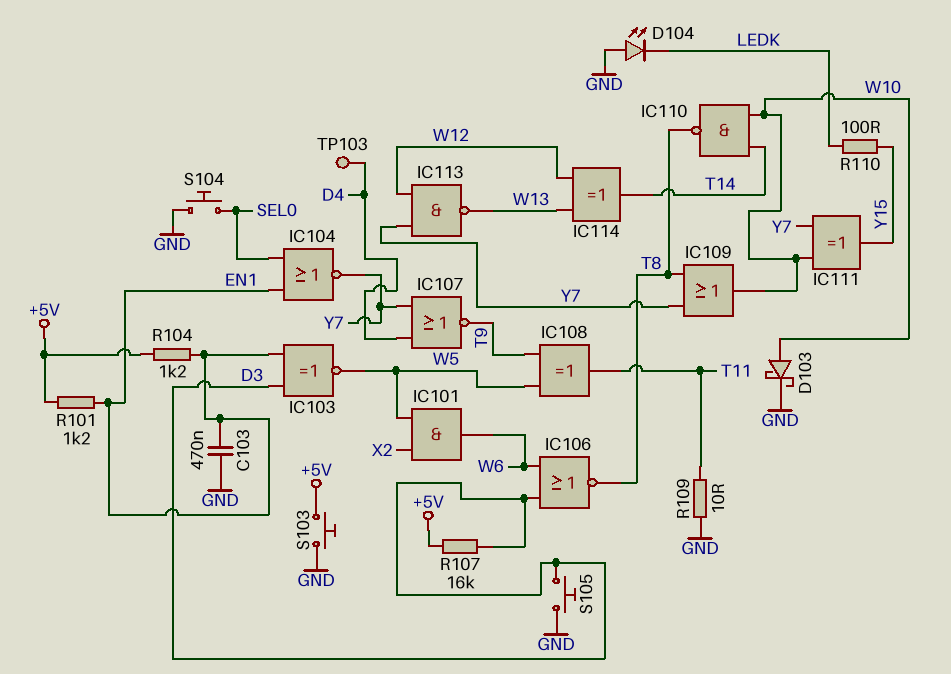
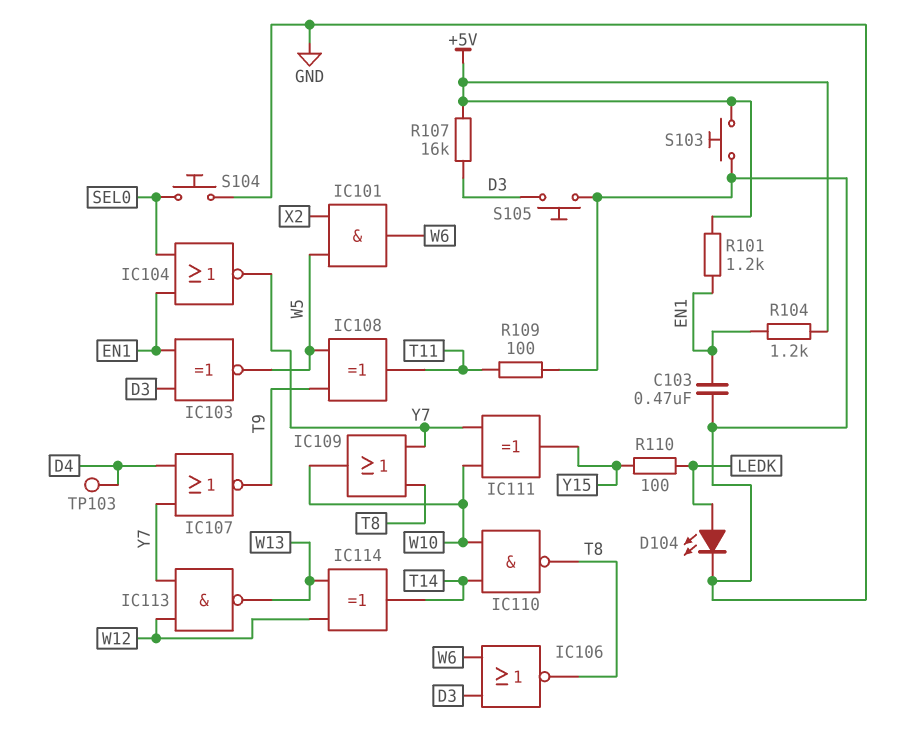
D103: schottky (A W10, K GND) -> none
D104: LED (A GND, K LEDK) -> LED (A LEDK, K GND)
R109: 10 (GND, T11) -> 100 (GND, T11)

